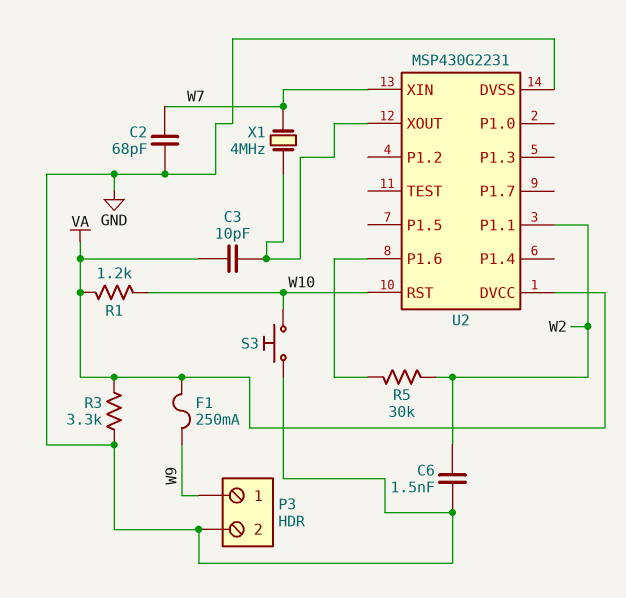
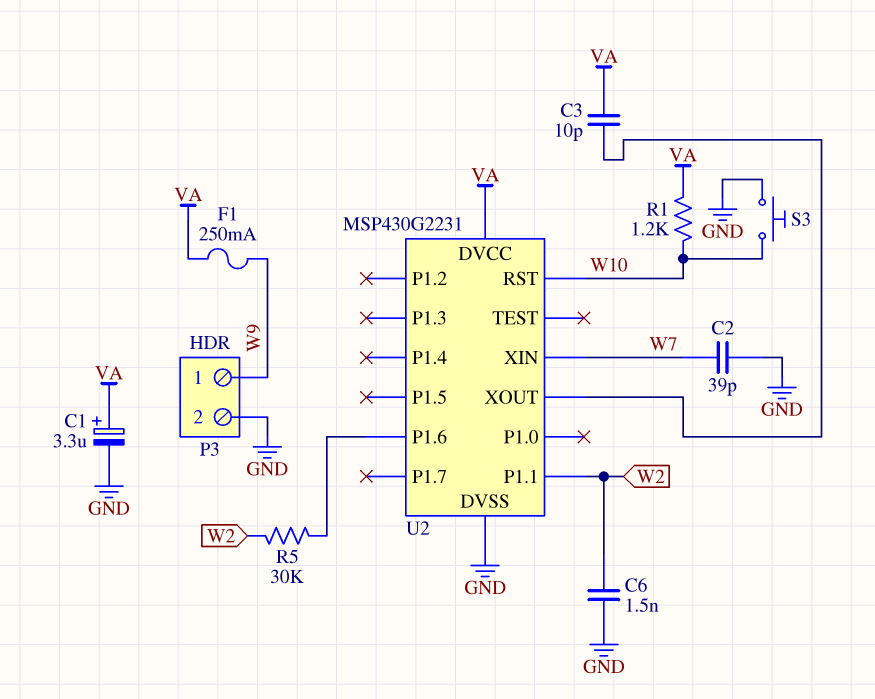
C1: none -> 3.3uF (plus VA, minus GND)
C2: 68pF (GND, W7) -> 39pF (GND, W7)
R3: 3.3k (GND, VA) -> none
X1: 4MHz (U2/XOUT, W7) -> none

